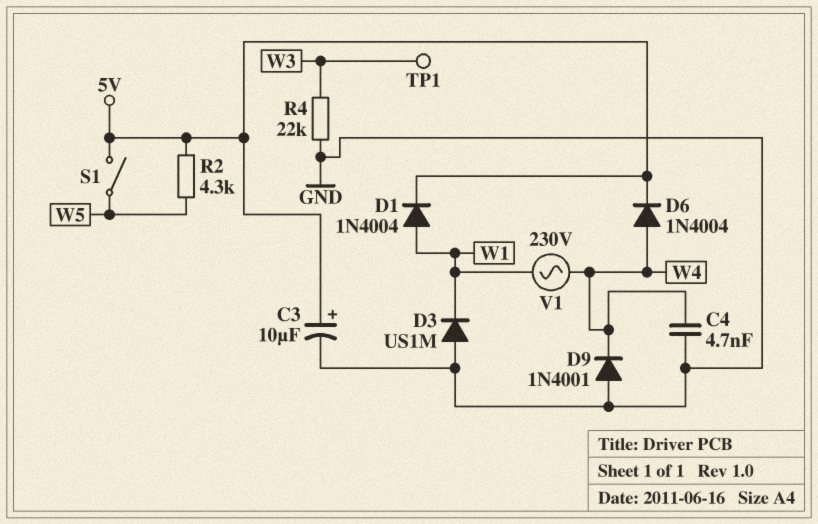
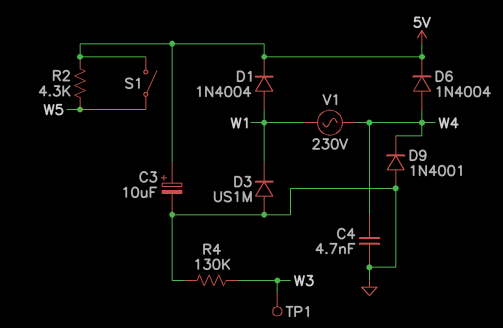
R4: 22k (GND, W3) -> 130k (GND, W3)

